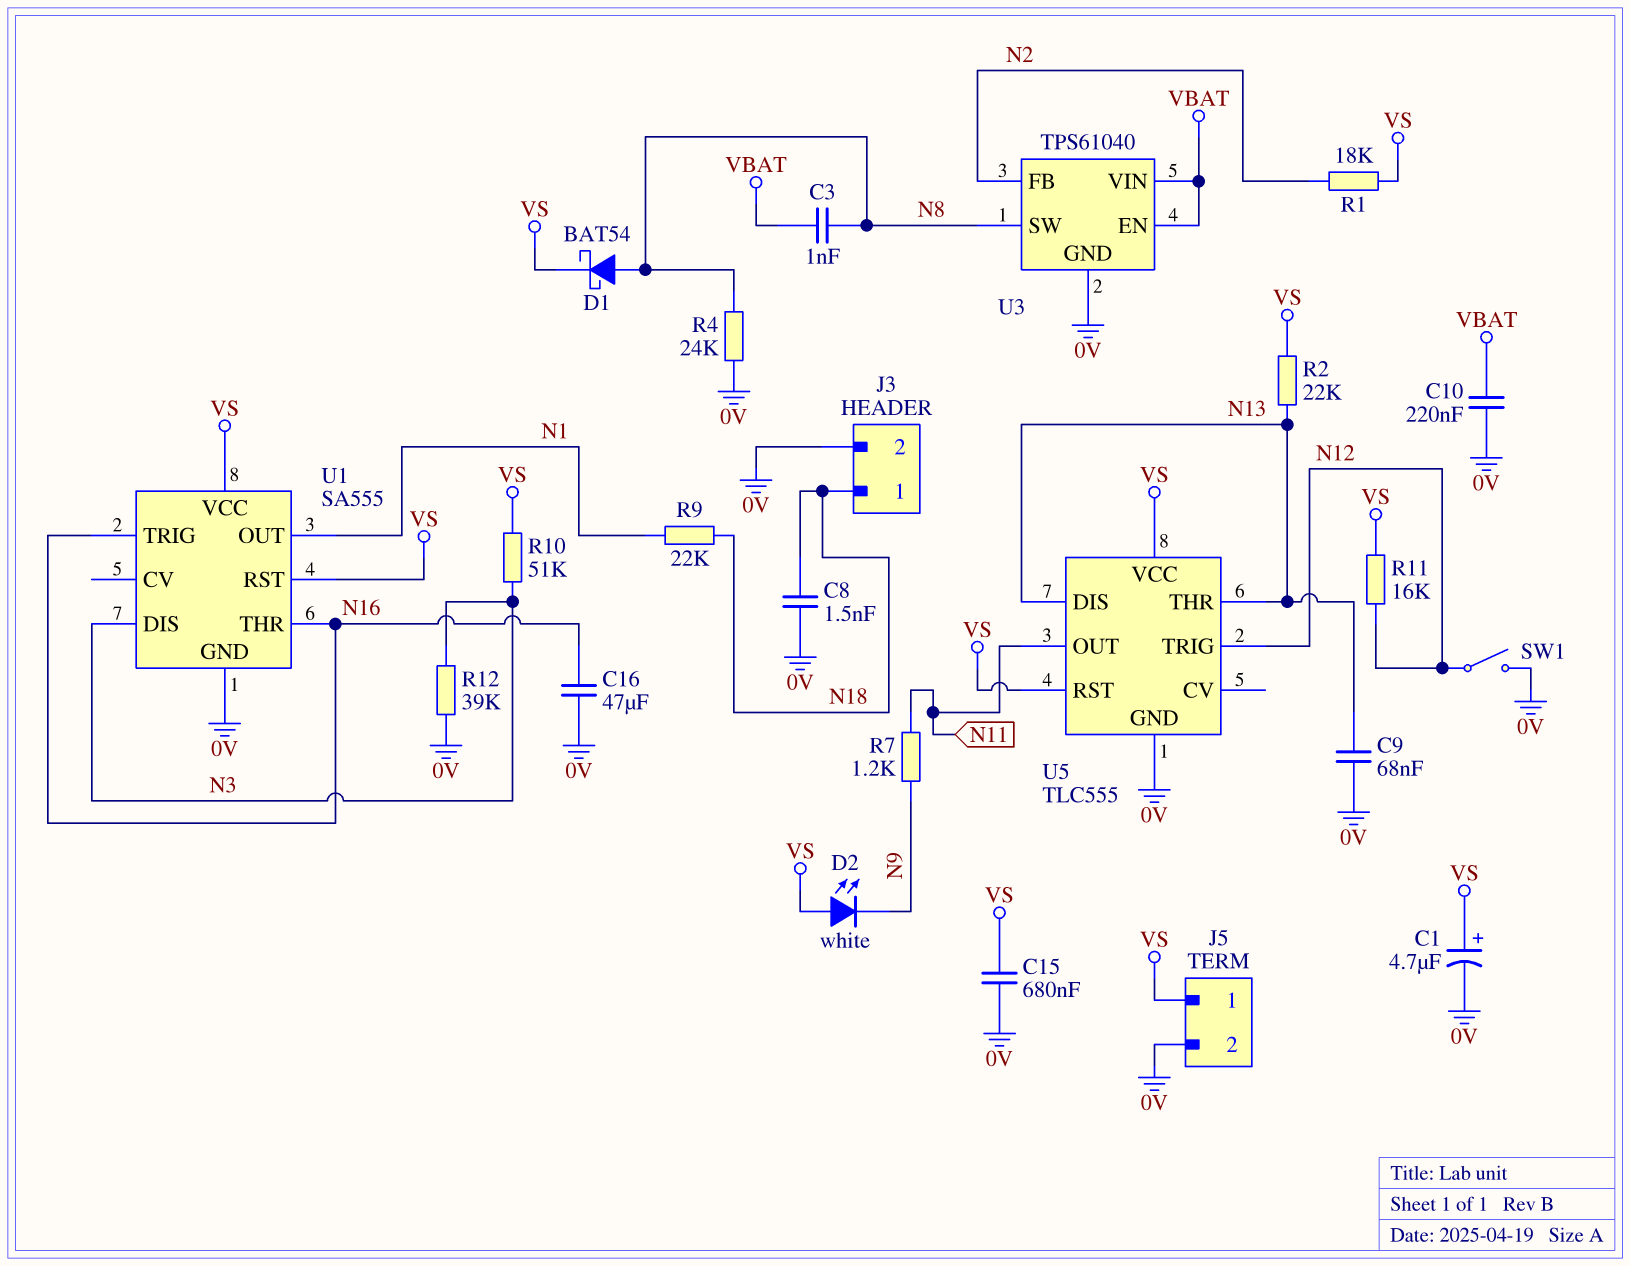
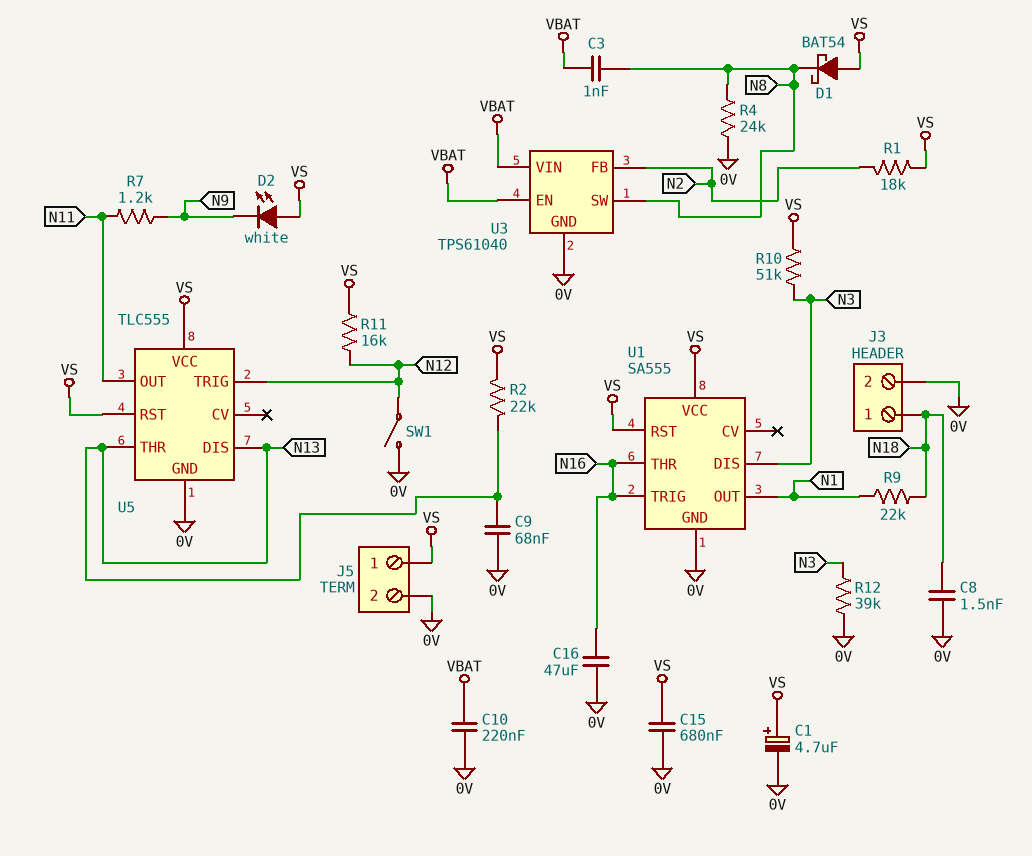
D1: schottky BAT54 (A N8, K VS) -> schottky BAT54 (A VS, K N8)

